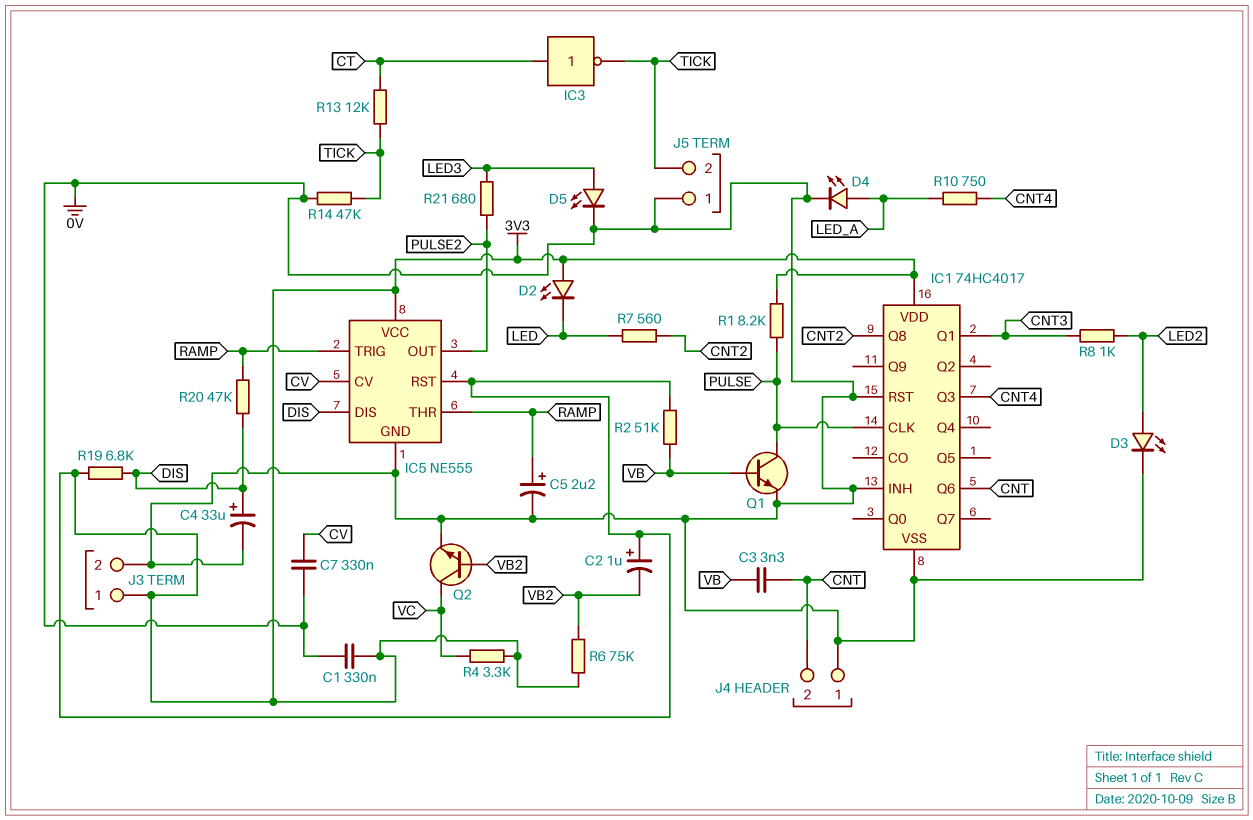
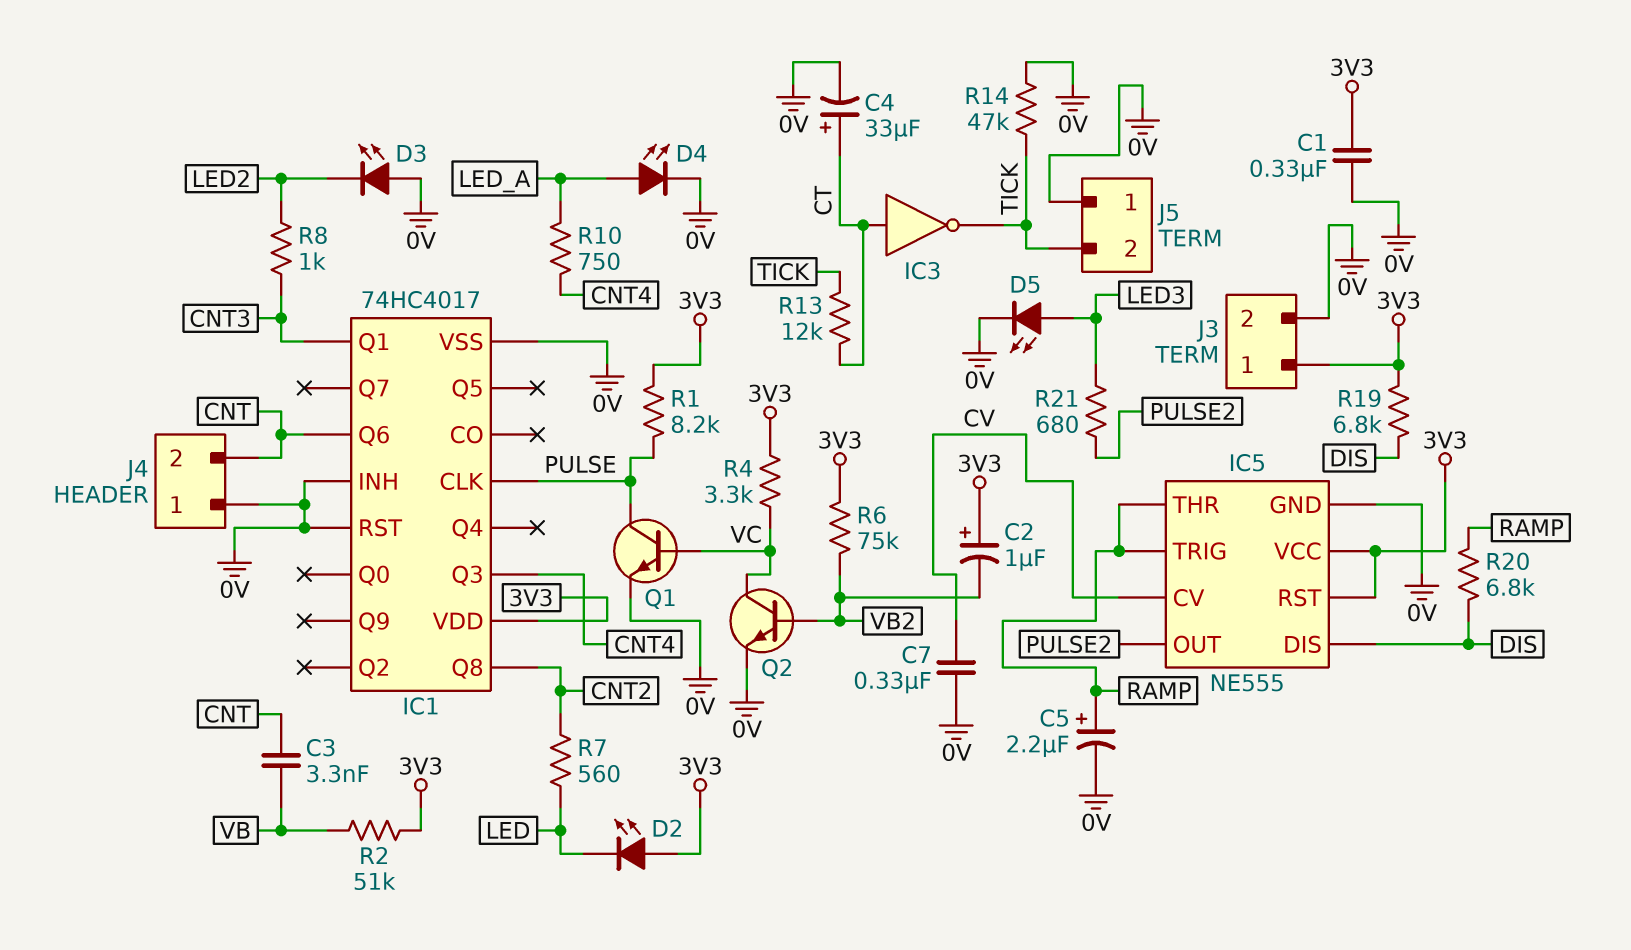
C4: 33uF (plus DIS, minus 0V) -> 33uF (plus CT, minus 0V)
D3: LED (A LED2, K 0V) -> LED (A 0V, K LED2)
Q1: NPN (B VB, C PULSE, E 0V) -> NPN (B VC, C PULSE, E 0V)
R20: 47k (DIS, RAMP) -> 6.8k (DIS, RAMP)

